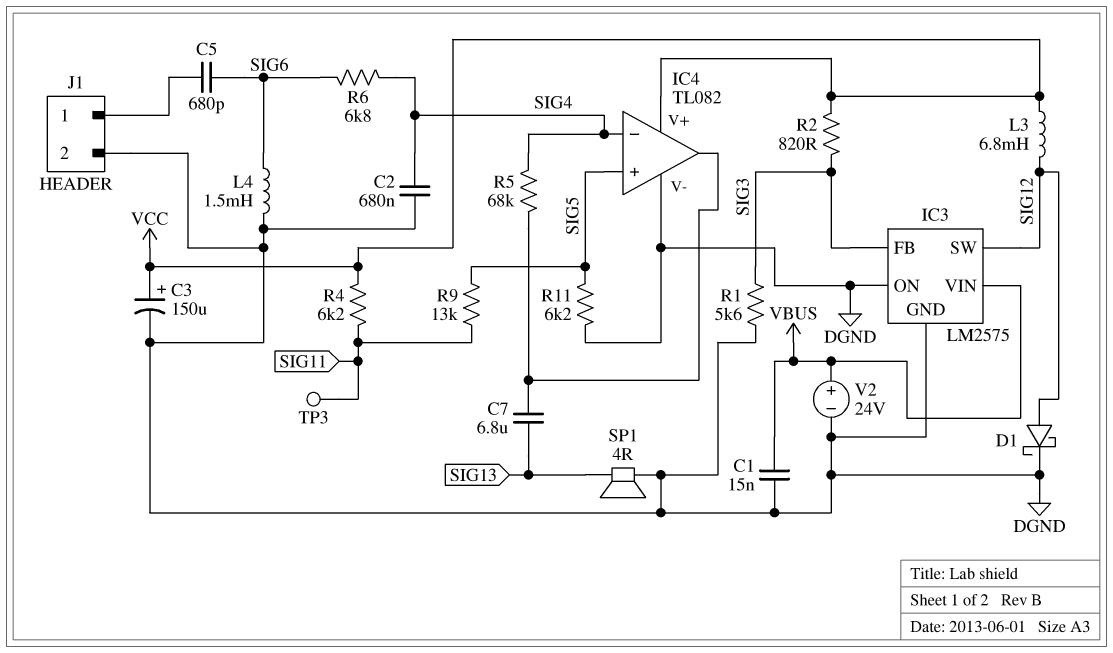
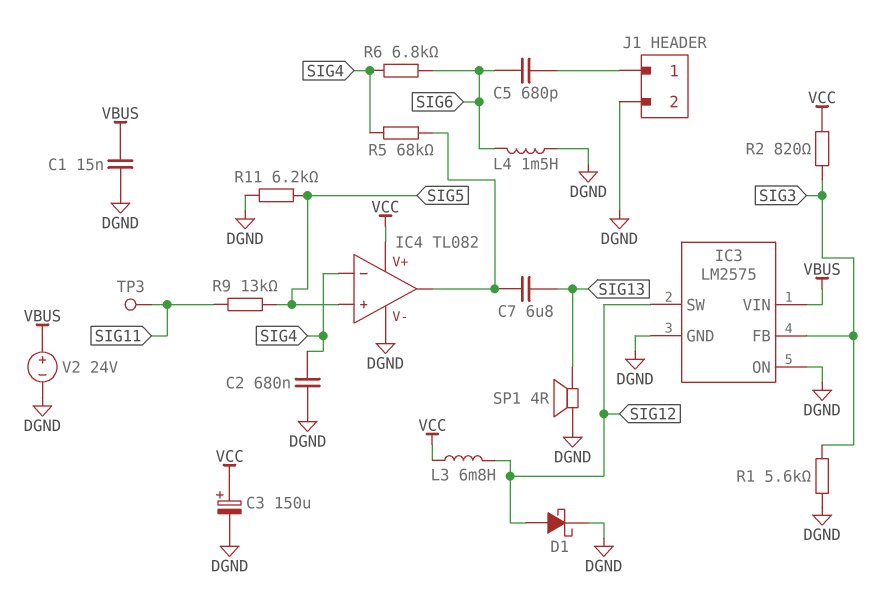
R4: 6.2k (SIG11, VCC) -> none

